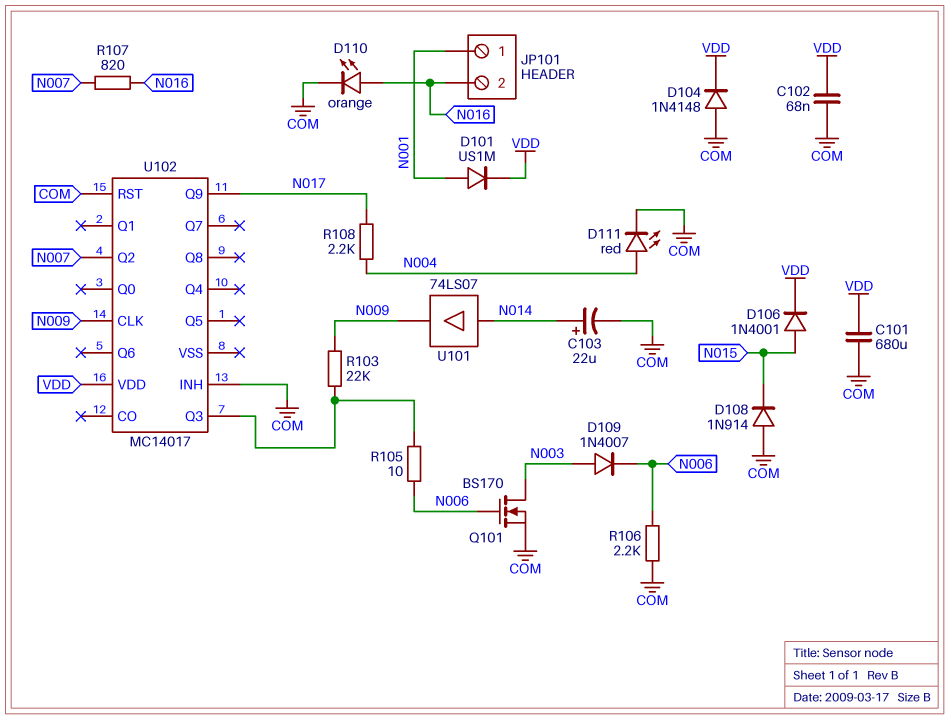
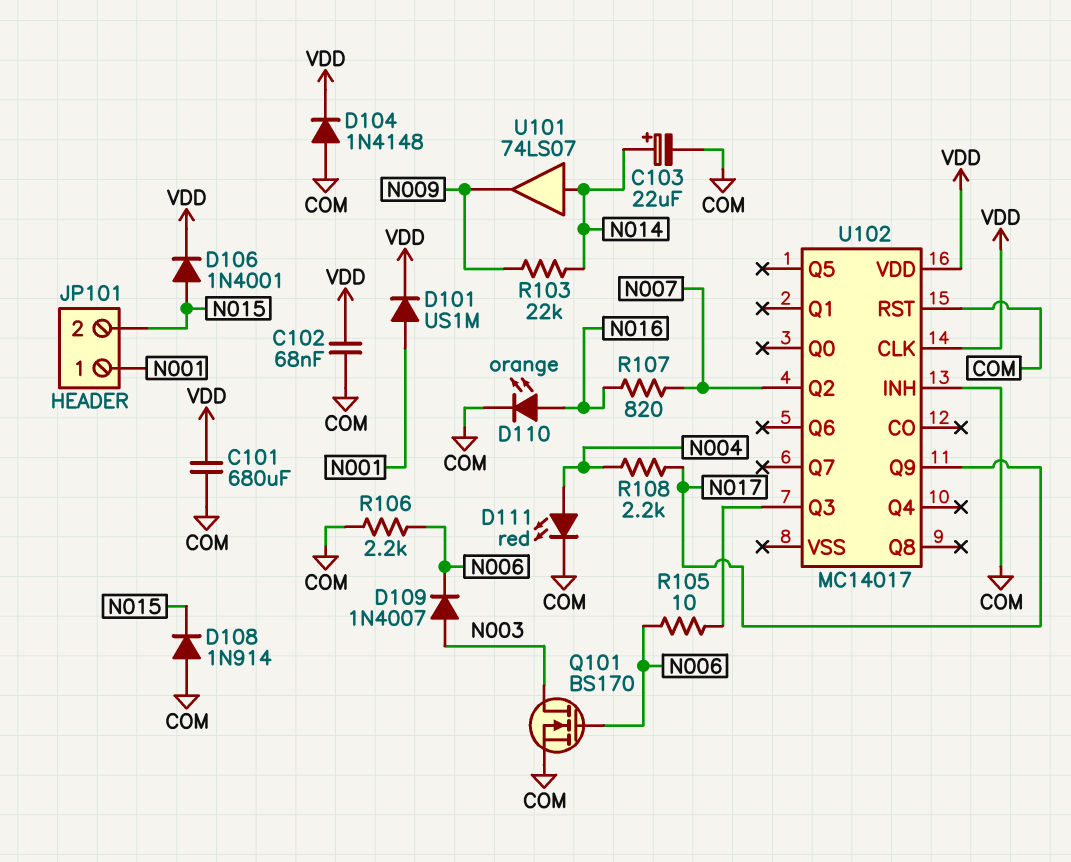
JP101 pin 2: N016 -> N015
R103: 22k (N009, U102/Q3) -> 22k (N009, N014)
U102 pin CLK: N009 -> VDD

